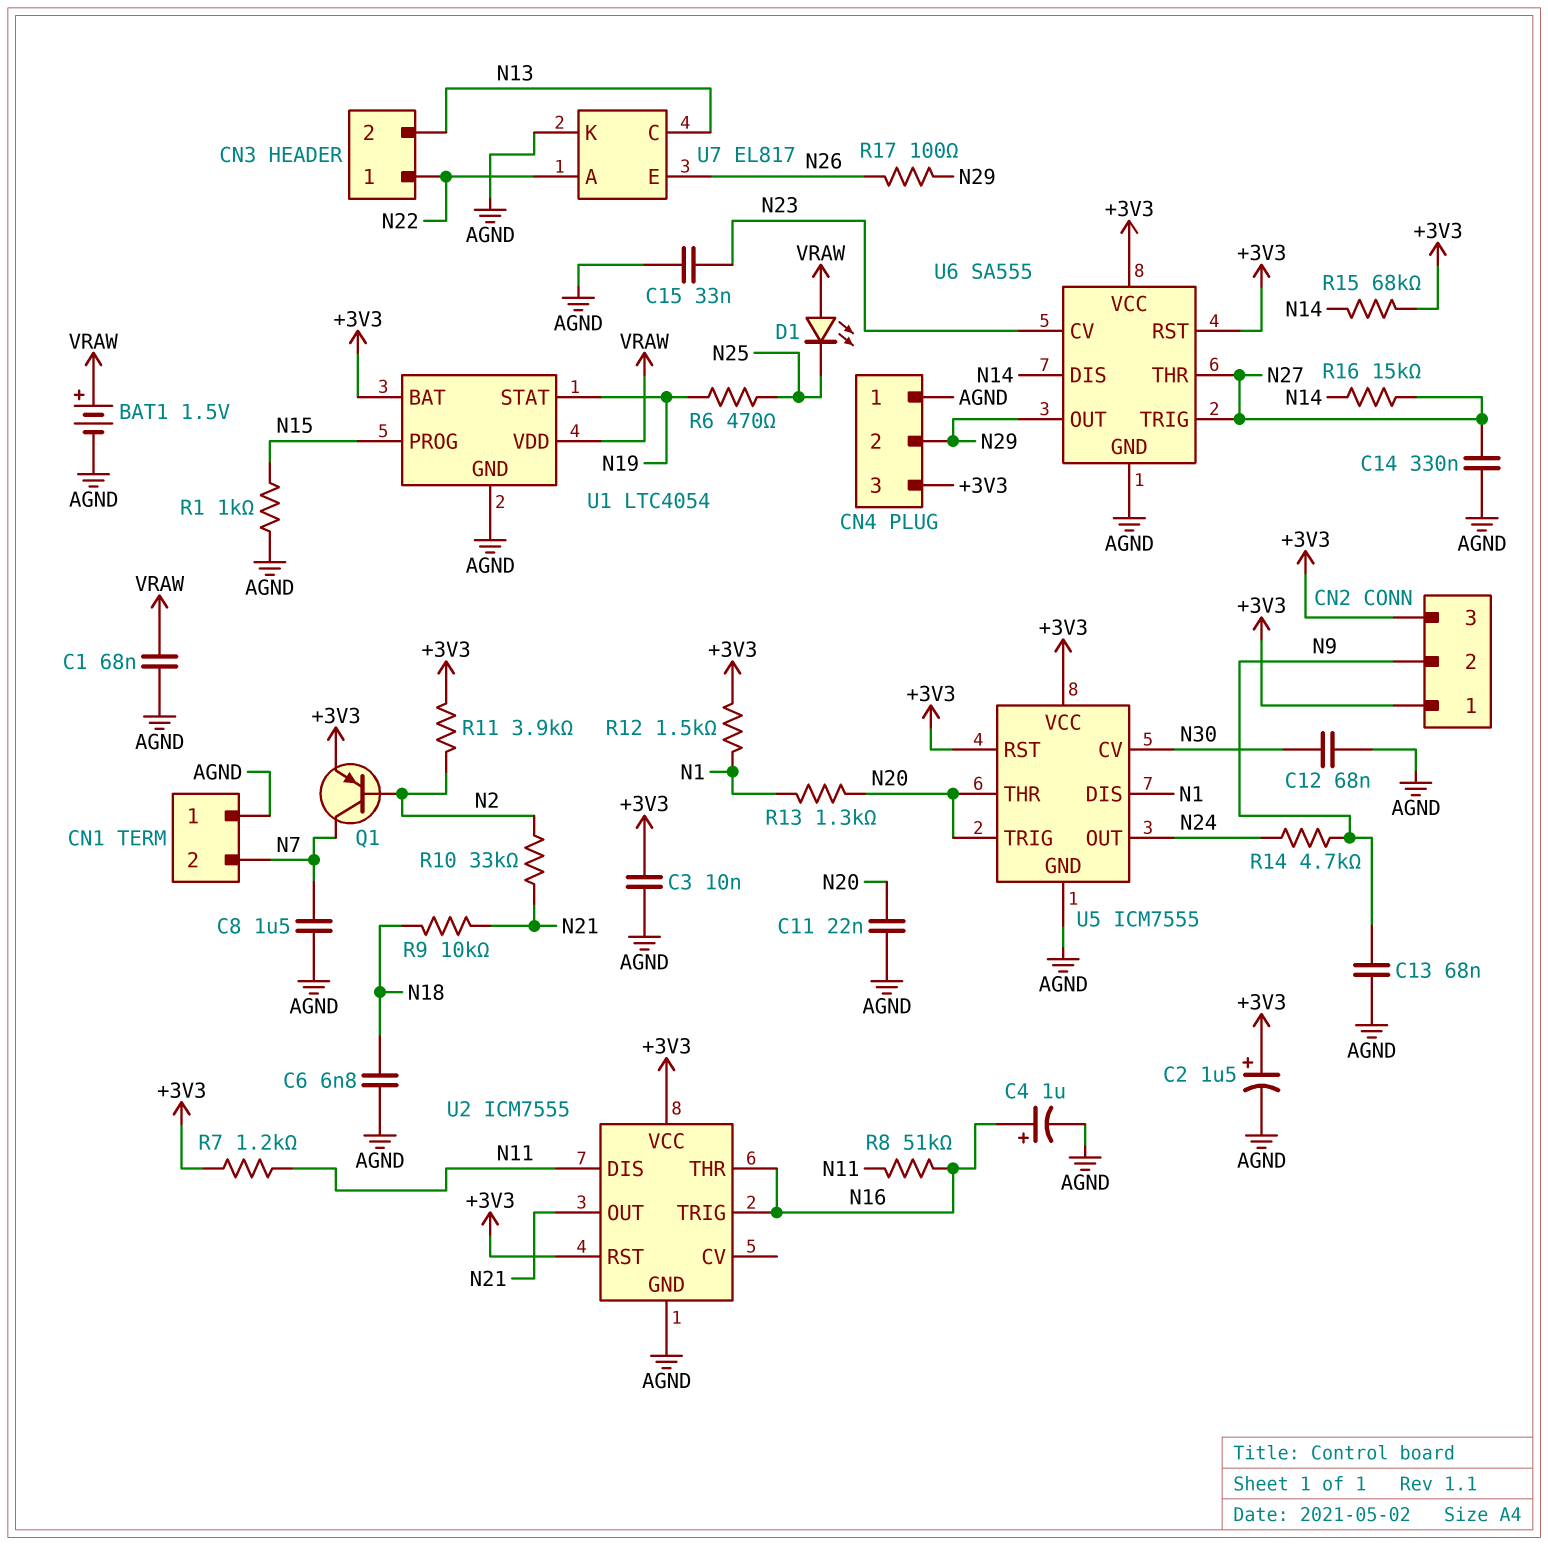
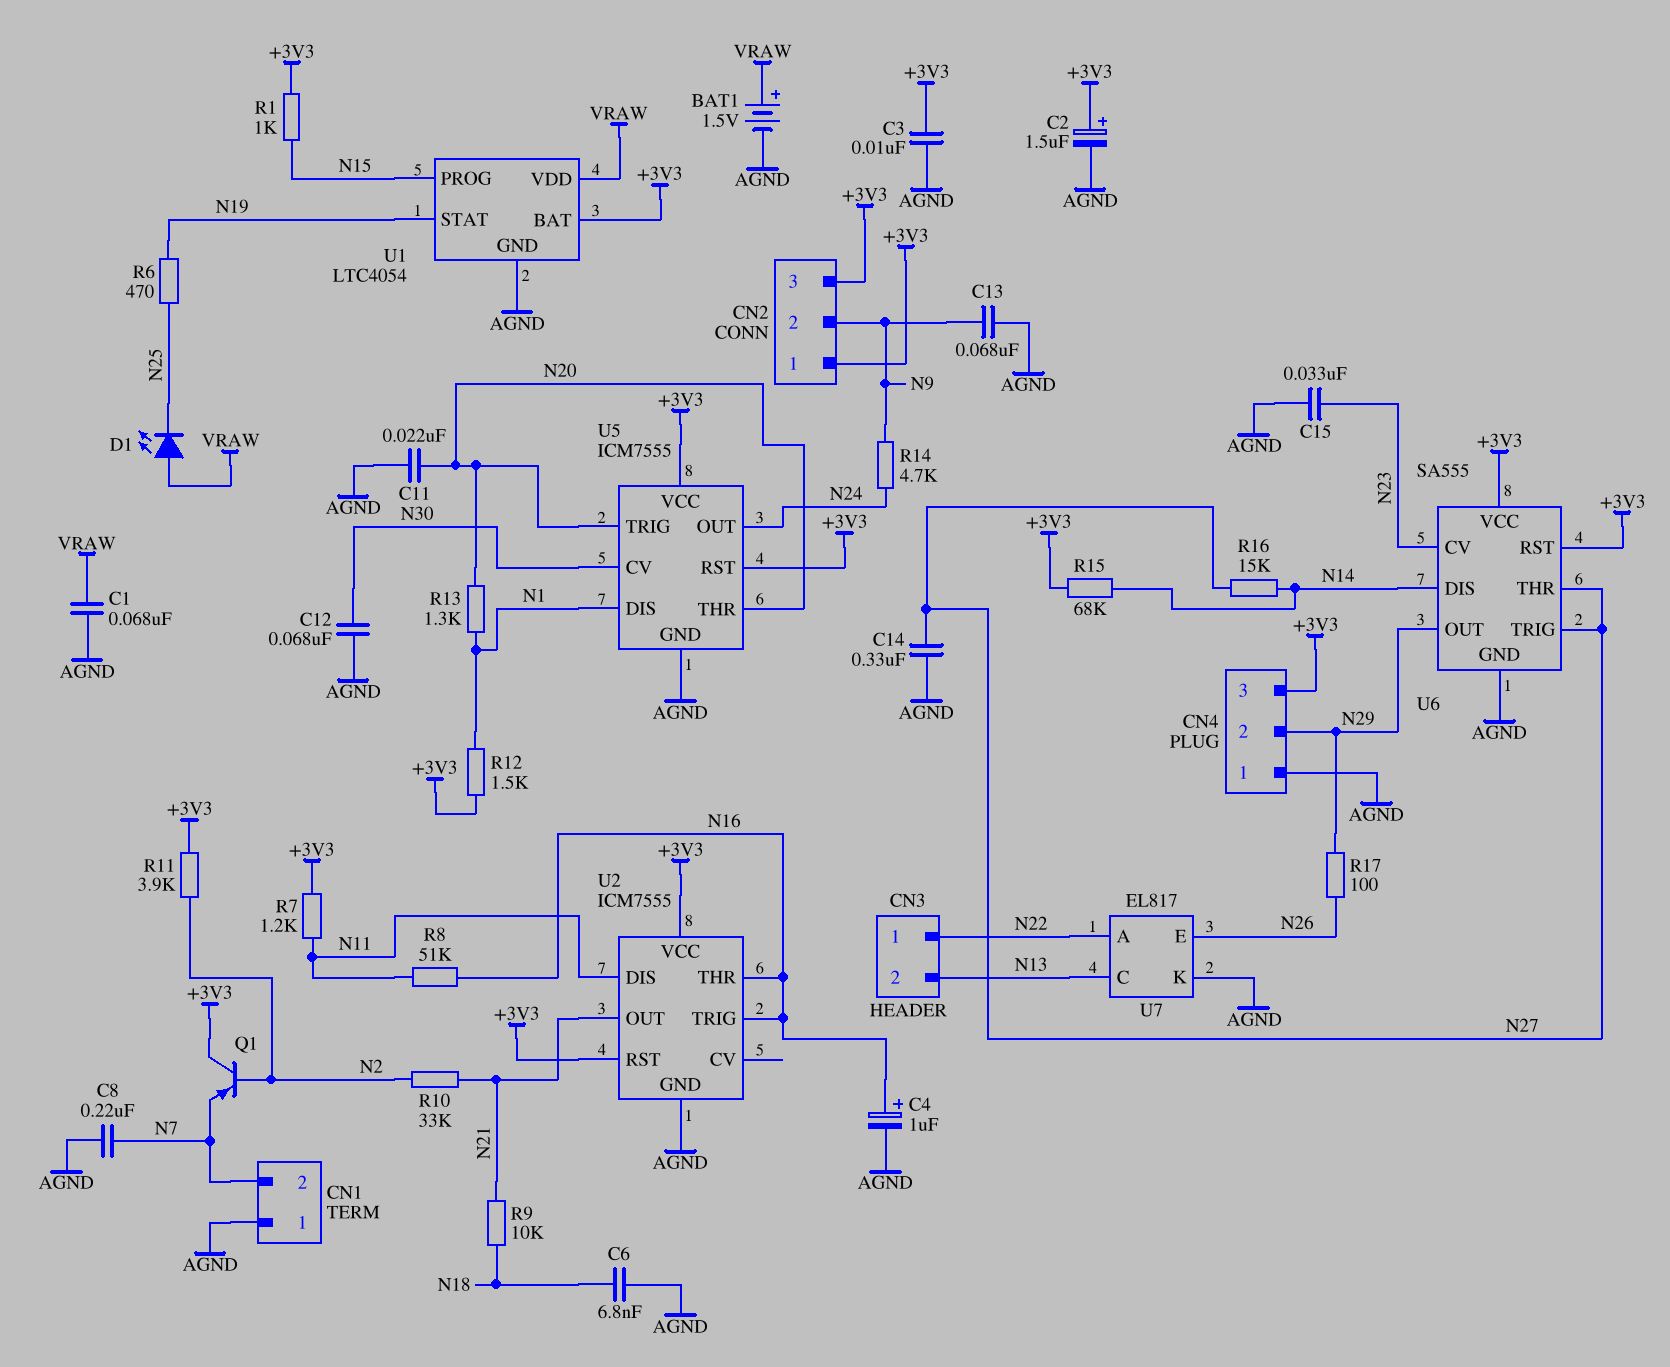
C8: 1.5uF (AGND, N7) -> 220nF (AGND, N7)
Q1: PNP (B N2, C N7, E +3V3) -> PNP (B N2, C +3V3, E N7)
R1: 1k (AGND, N15) -> 1k (+3V3, N15)

